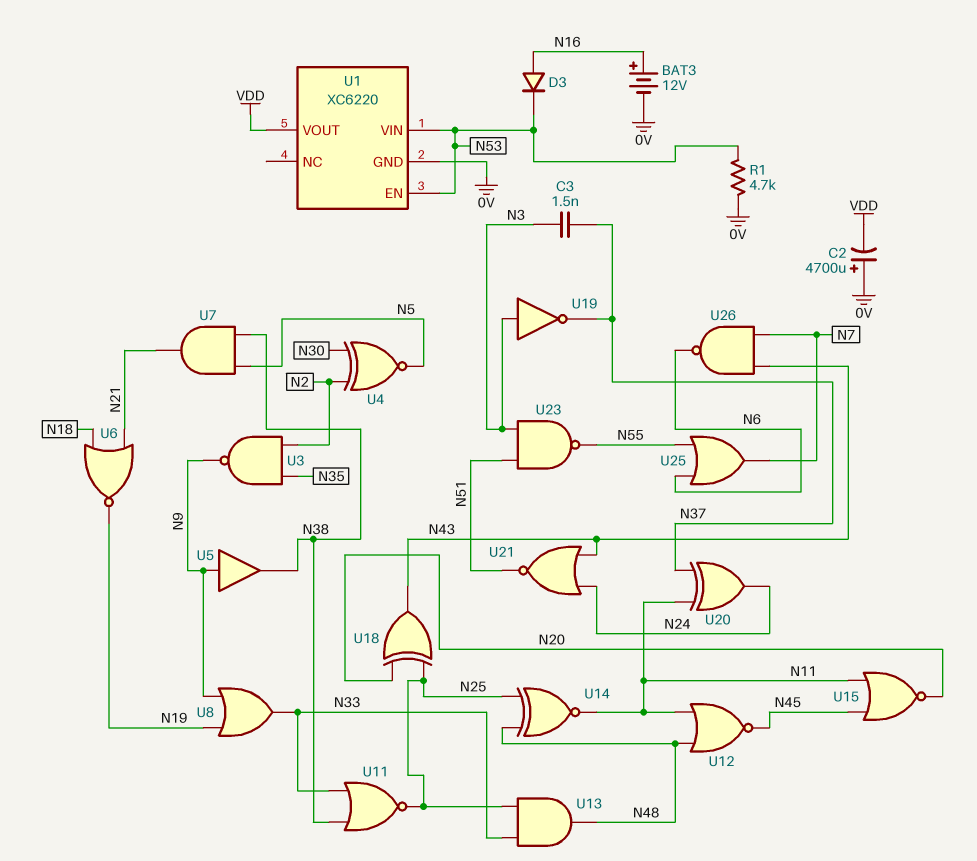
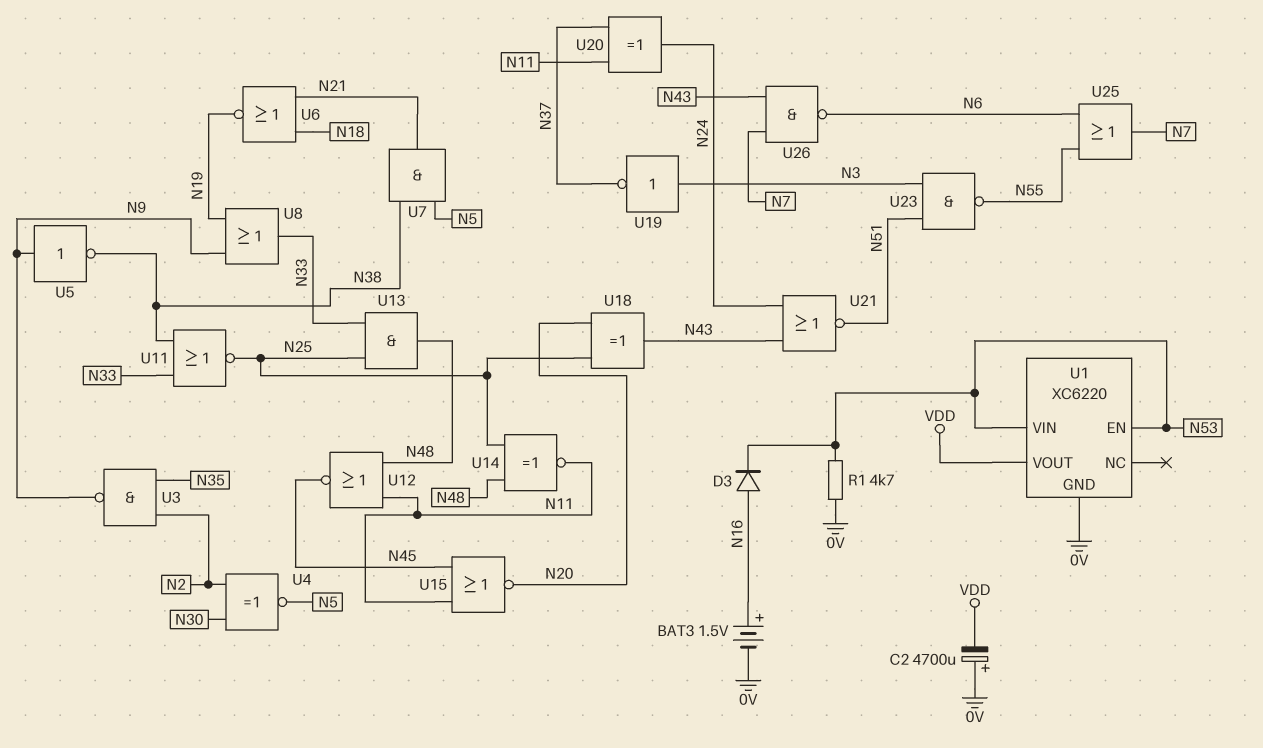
BAT3: 12V (plus N16, minus 0V) -> 1.5V (plus N16, minus 0V)
C3: 1.5nF (N3, N37) -> none
U5: buffer (in N9, out N38) -> NOT (in N9, out N38)

